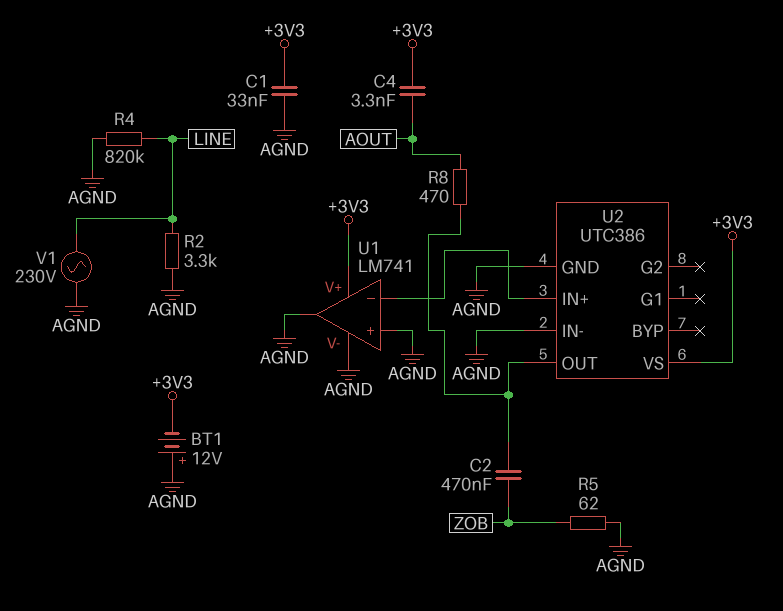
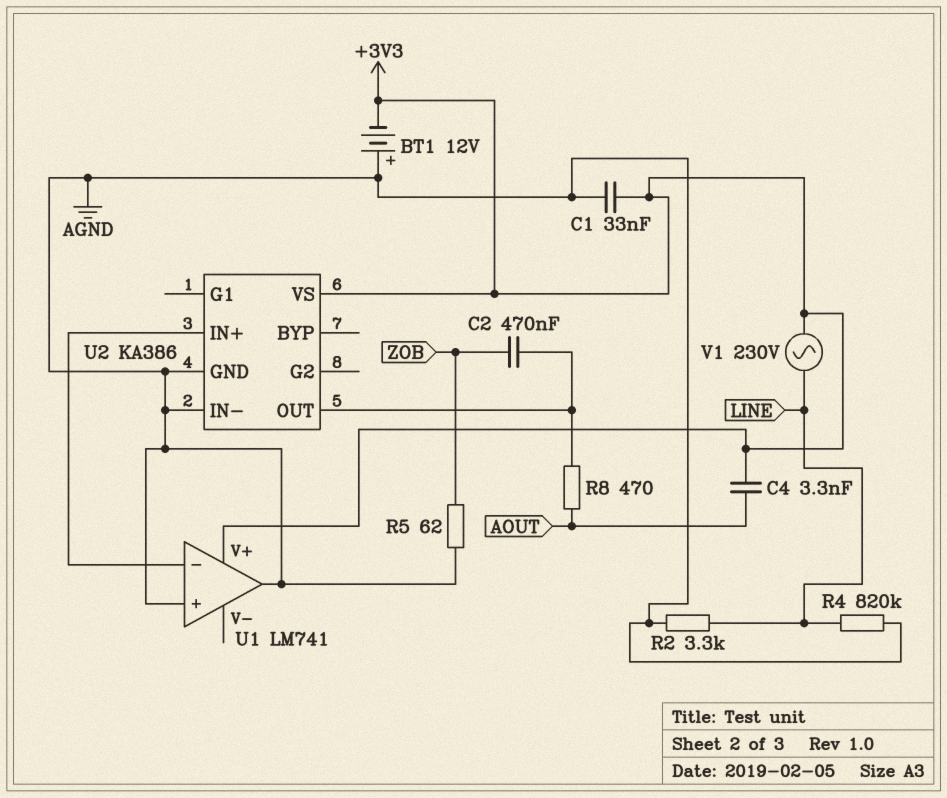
U1 pin V-: AGND -> none
U2: UTC386 -> KA386
V1: AC 230V (AGND, LINE) -> AC 230V (+3V3, LINE)

